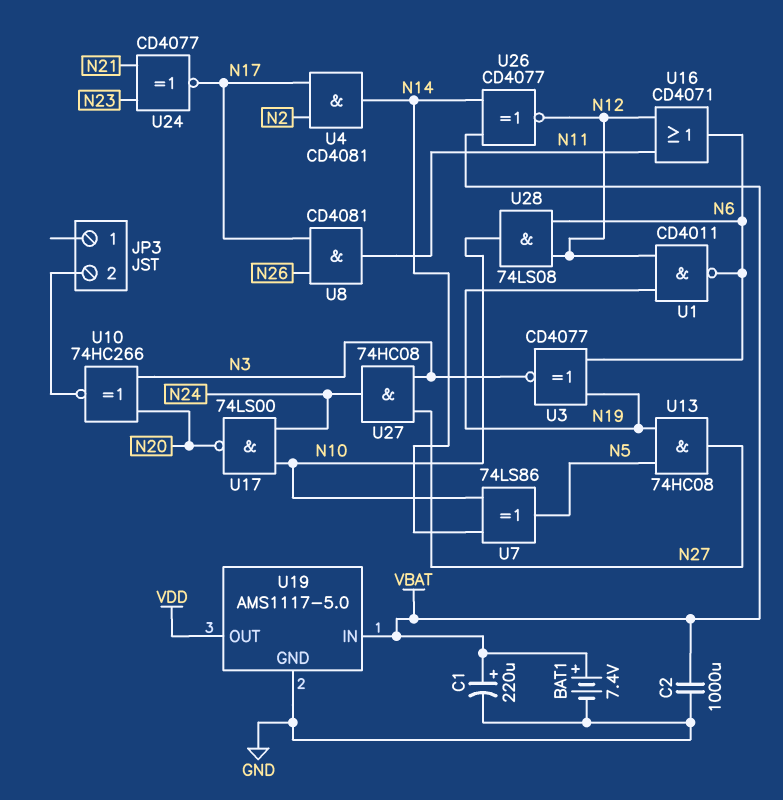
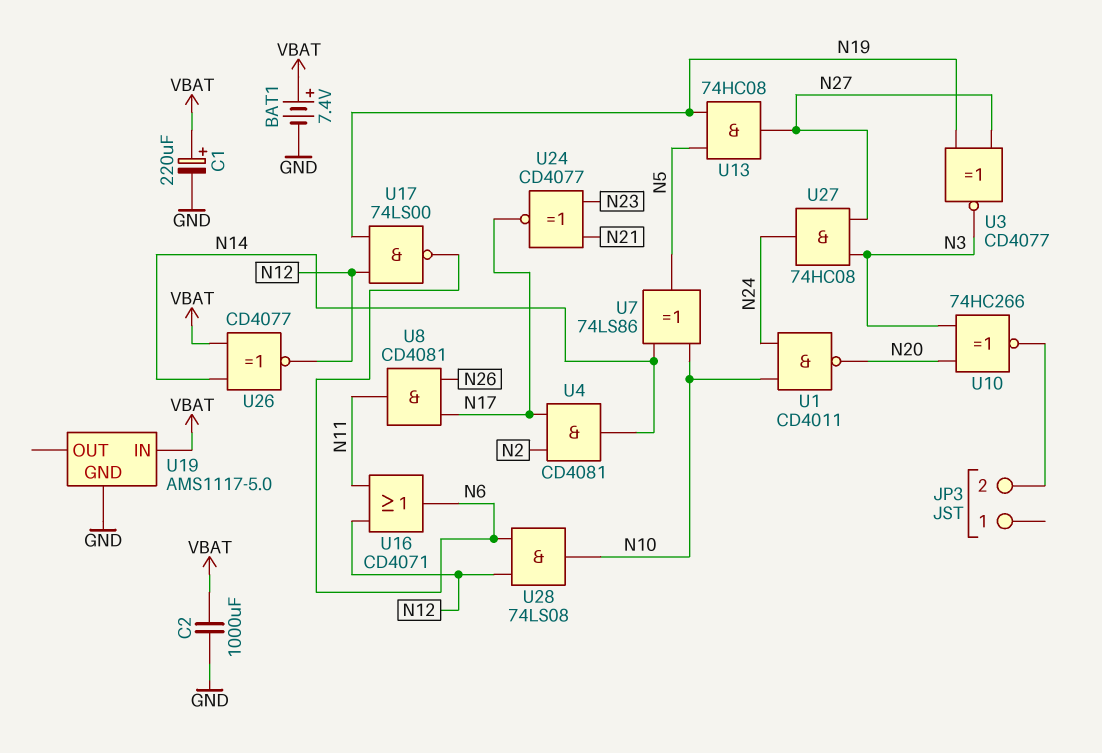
U1: NAND CD4011 (in N12, in N19, out N6) -> NAND CD4011 (in N10, in N24, out N20)
U3: XNOR CD4077 (in N6, in N19, out N3) -> XNOR CD4077 (in N19, in N27, out N3)
U17: NAND 74LS00 (in N10, in N24, out N20) -> NAND 74LS00 (in N12, in N19, out N6)
U19 pin OUT: VDD -> none

